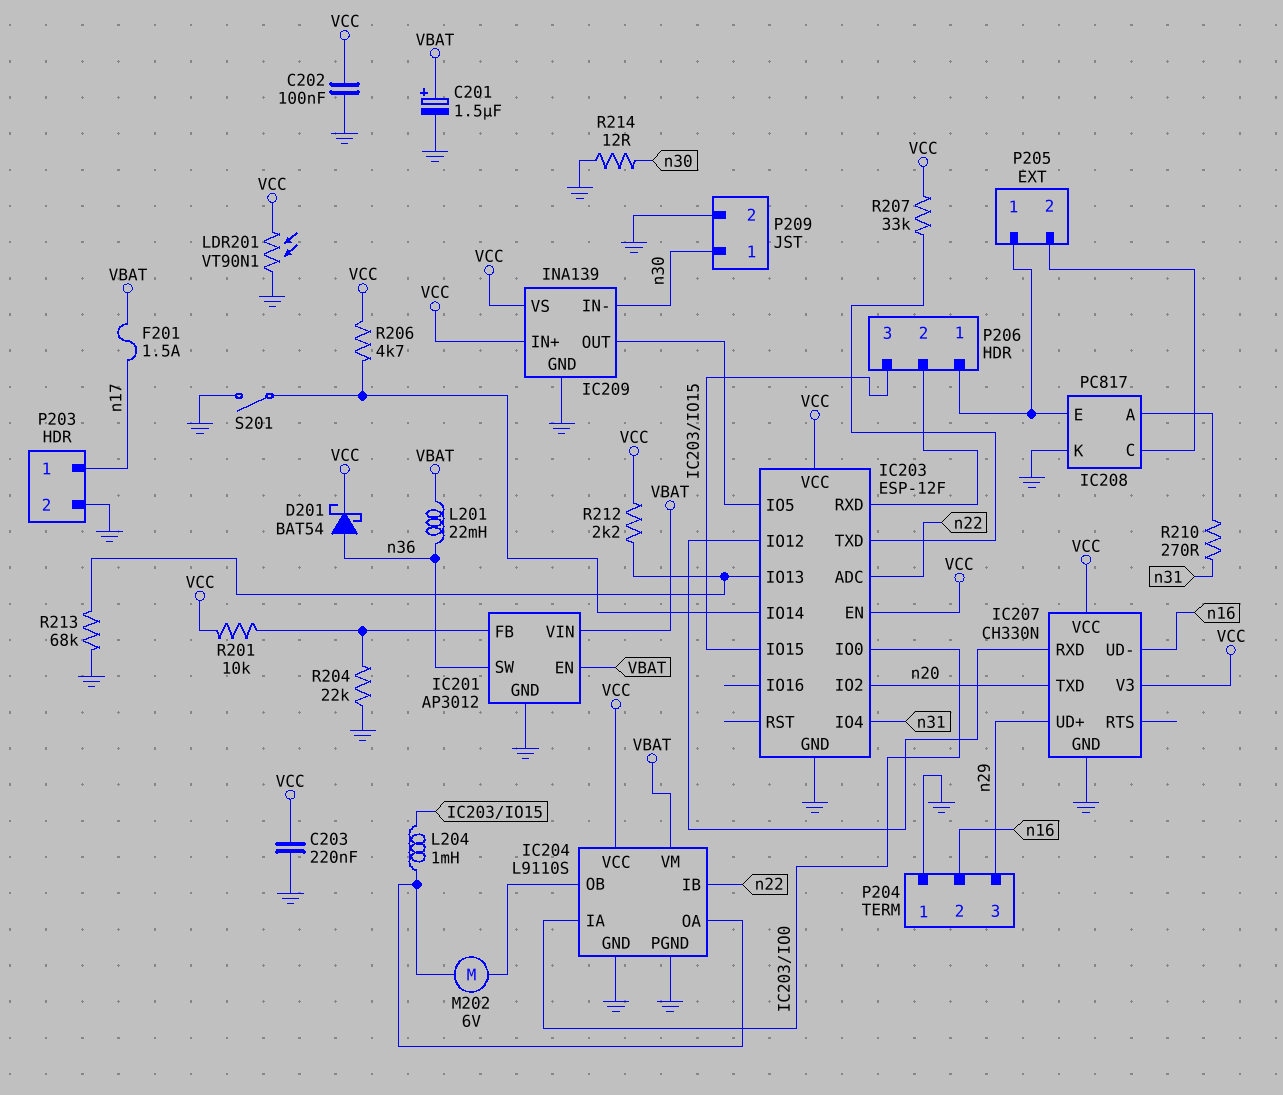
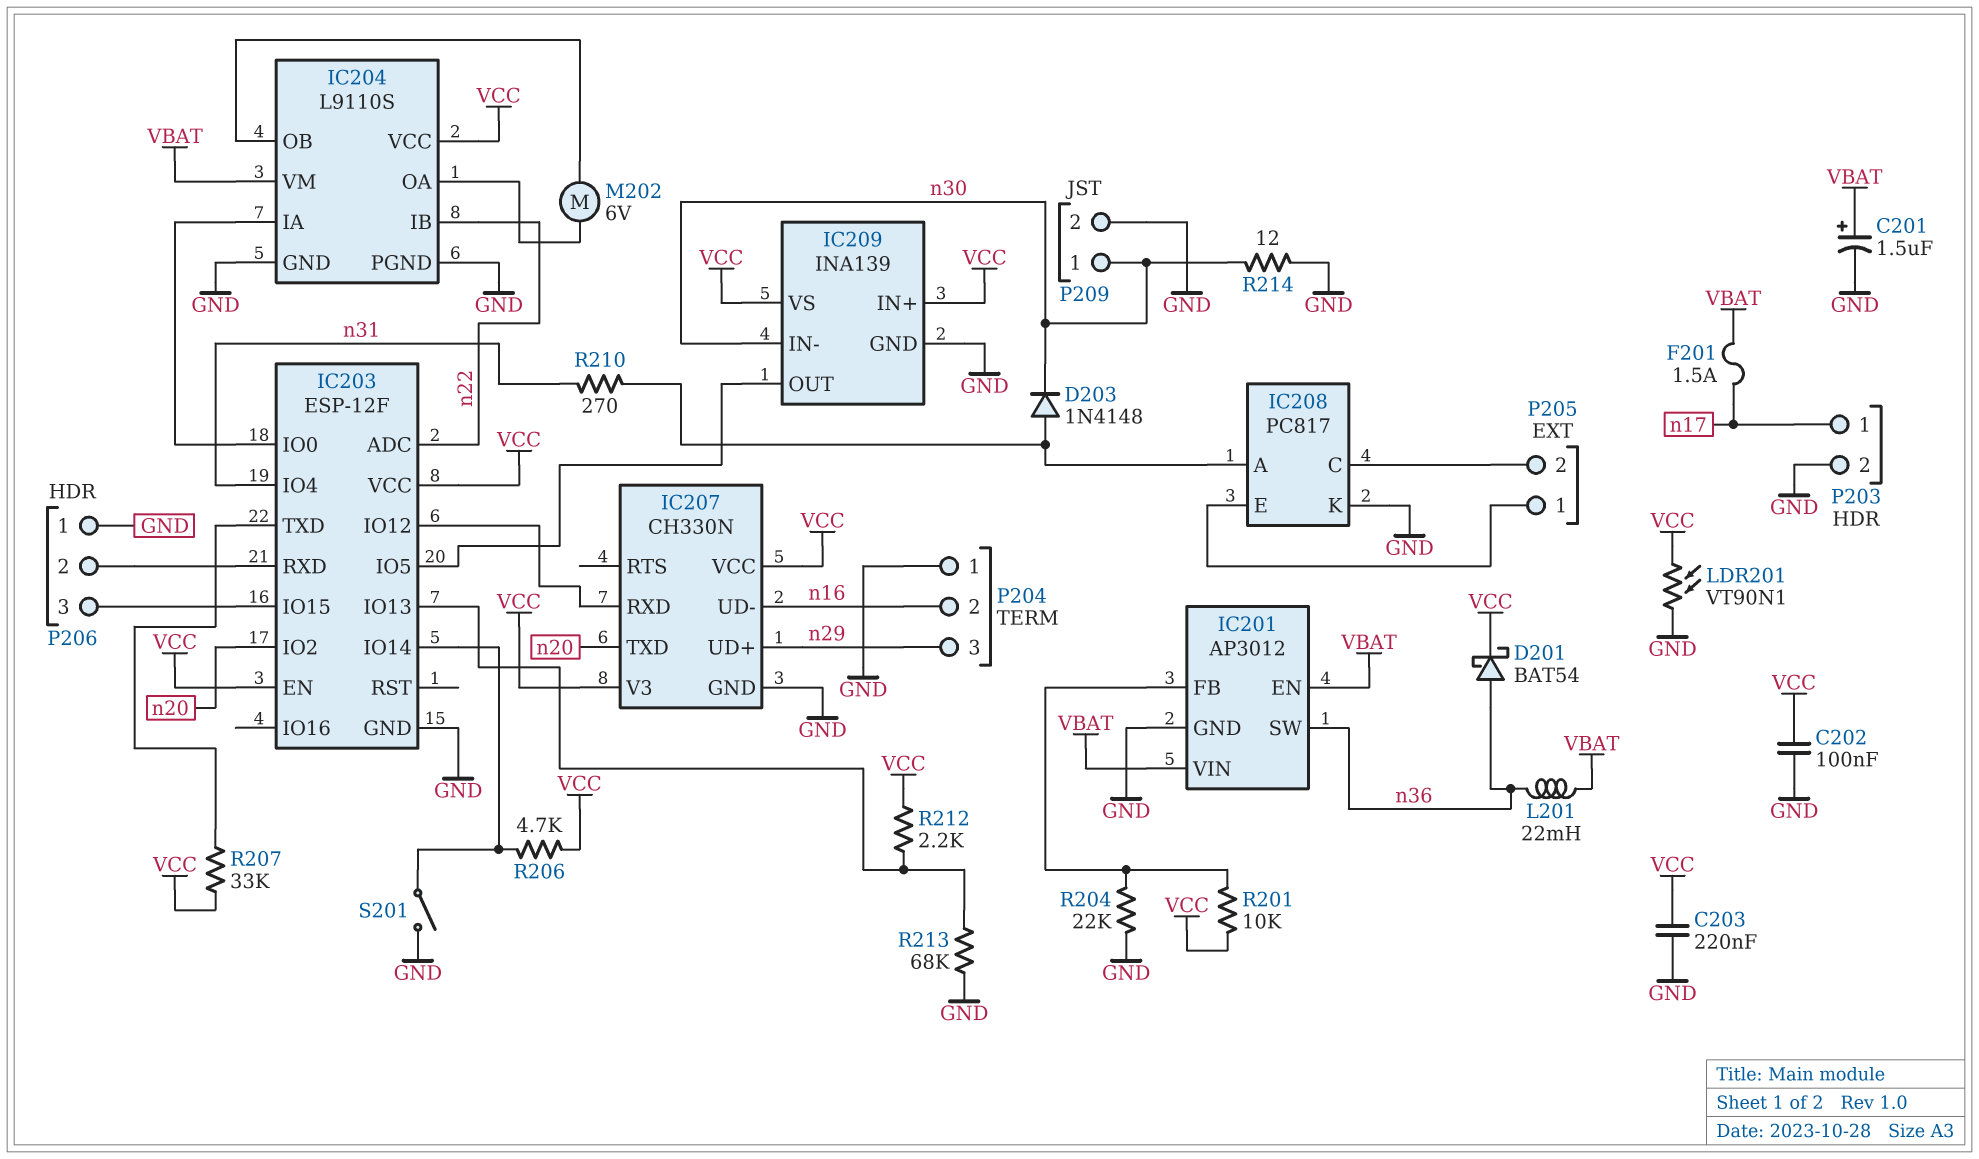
D203: none -> diode 1N4148 (A IC208/A, K n30)
L204: 1mH (IC203/IO15, IC204/OA) -> none
P206 pin 1: IC208/E -> GND

